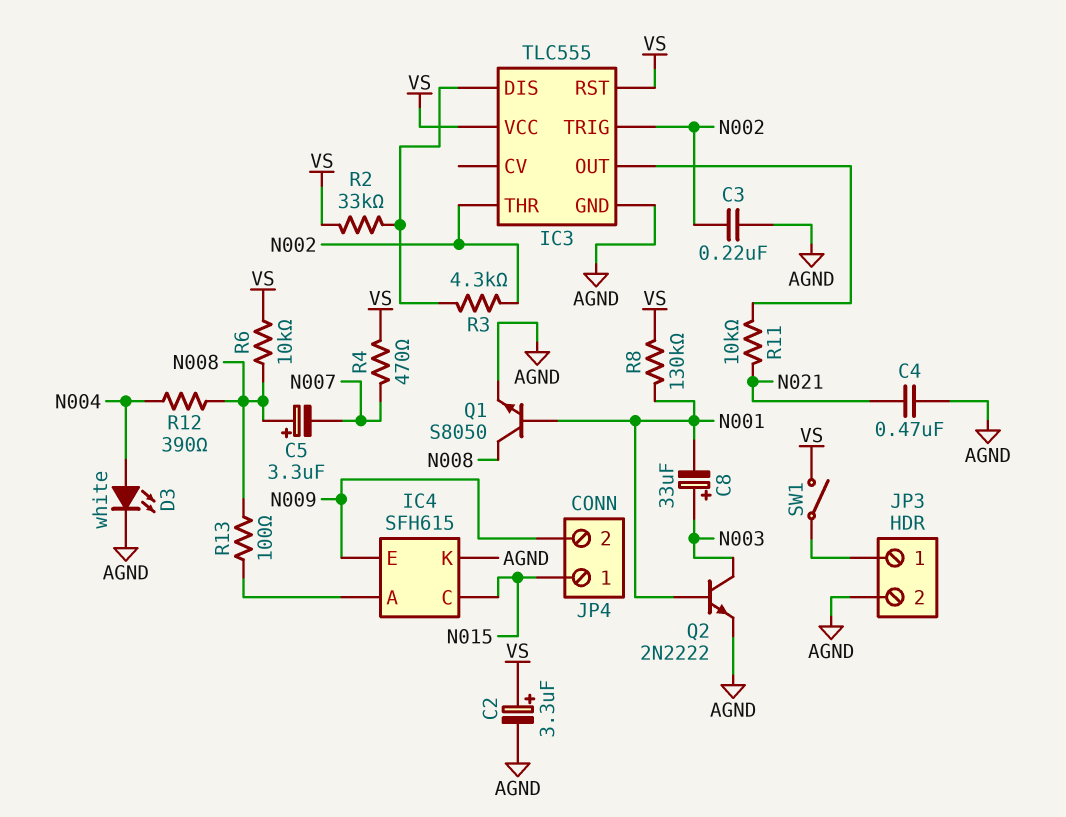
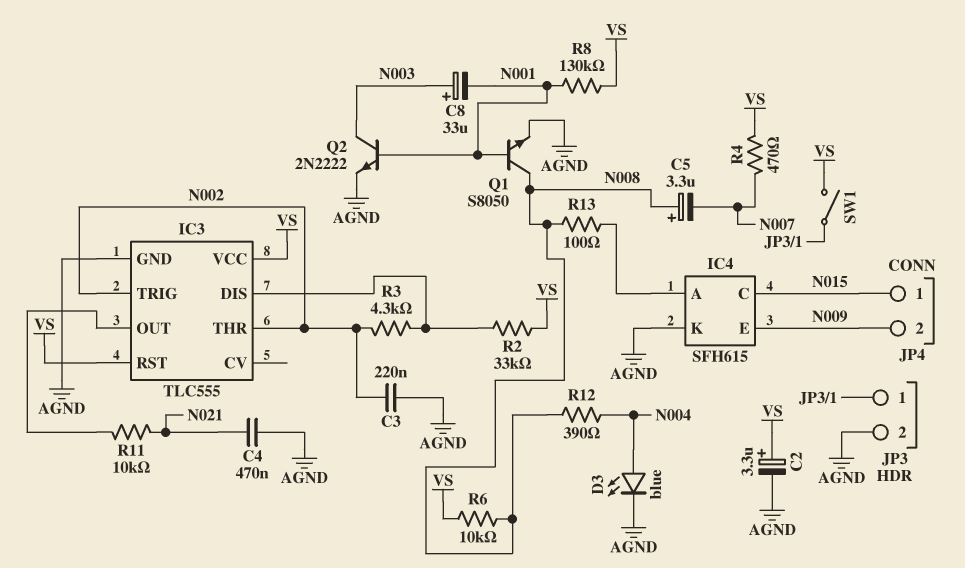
D3: LED white (A N004, K AGND) -> LED blue (A N004, K AGND)

